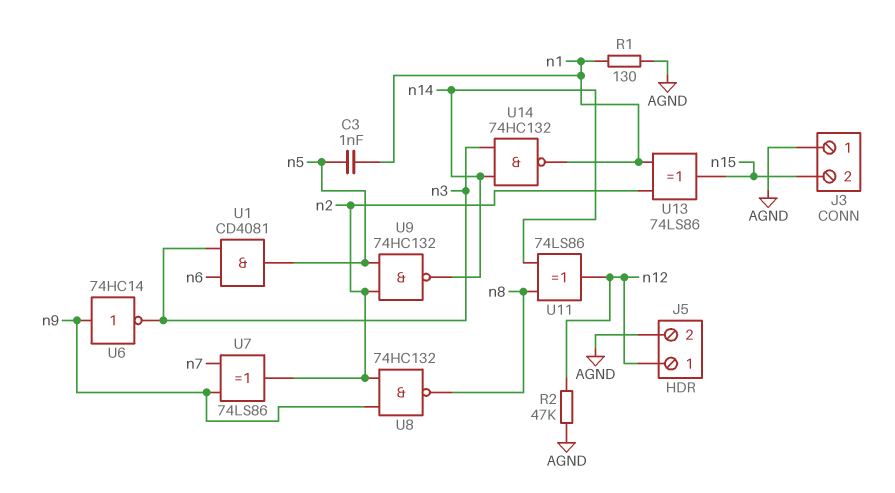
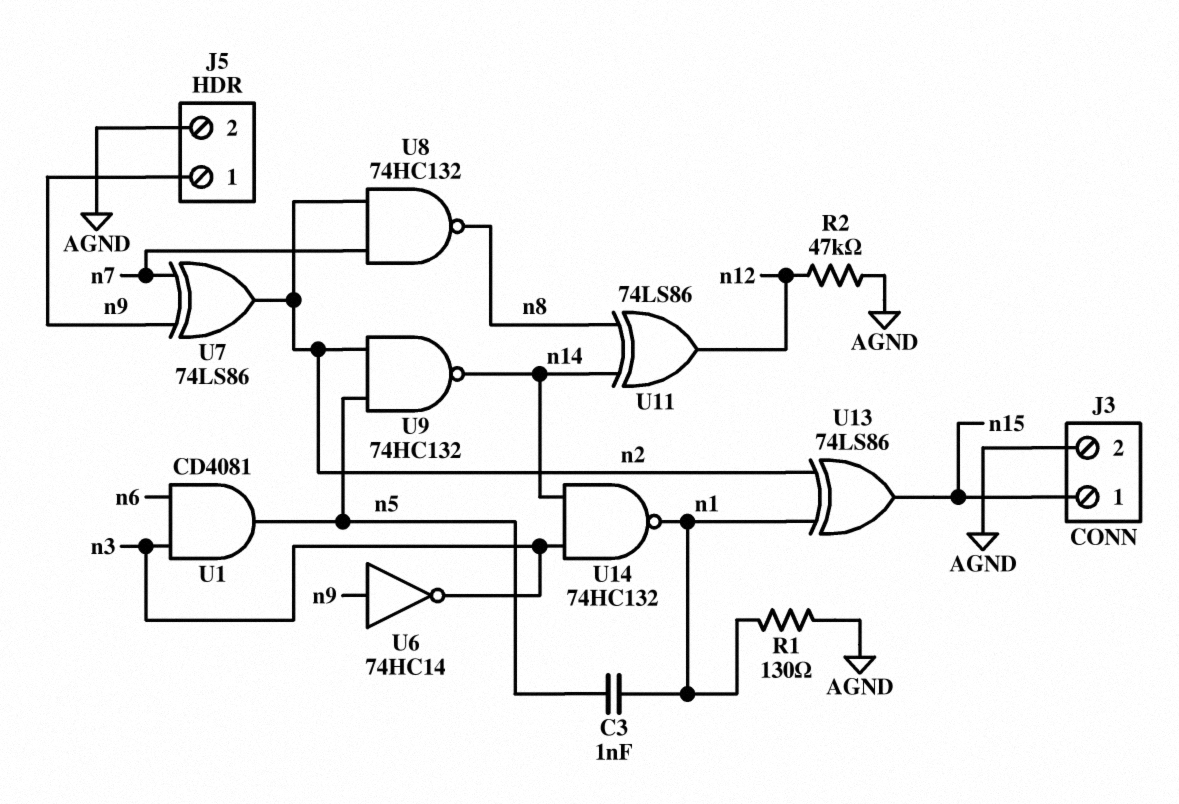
J3 pin 1: AGND -> n15
J3 pin 2: n15 -> AGND
J5 pin 1: n12 -> n9
U8: NAND 74HC132 (in n2, in n9, out n8) -> NAND 74HC132 (in n2, in n7, out n8)

